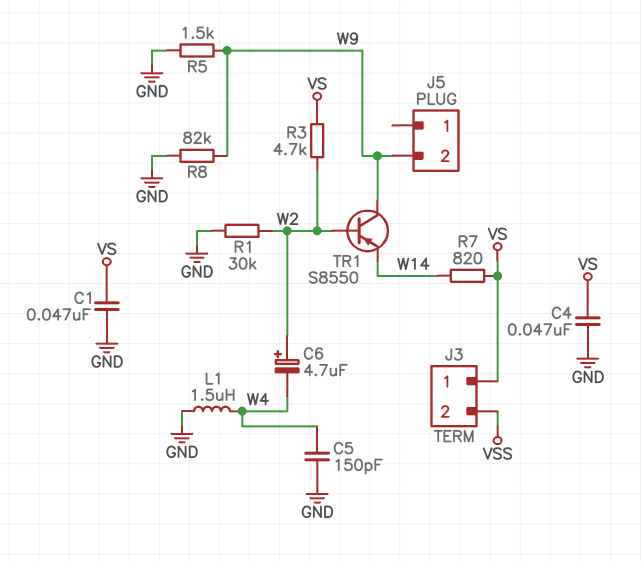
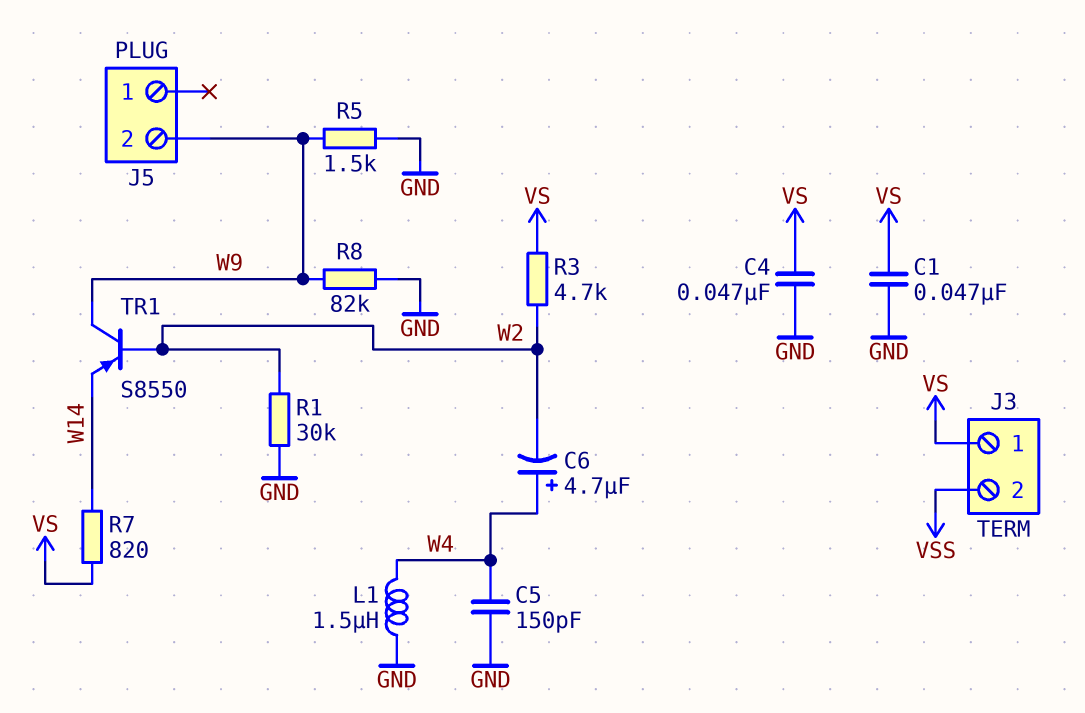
C6: 4.7uF (plus W2, minus W4) -> 4.7uF (plus W4, minus W2)

